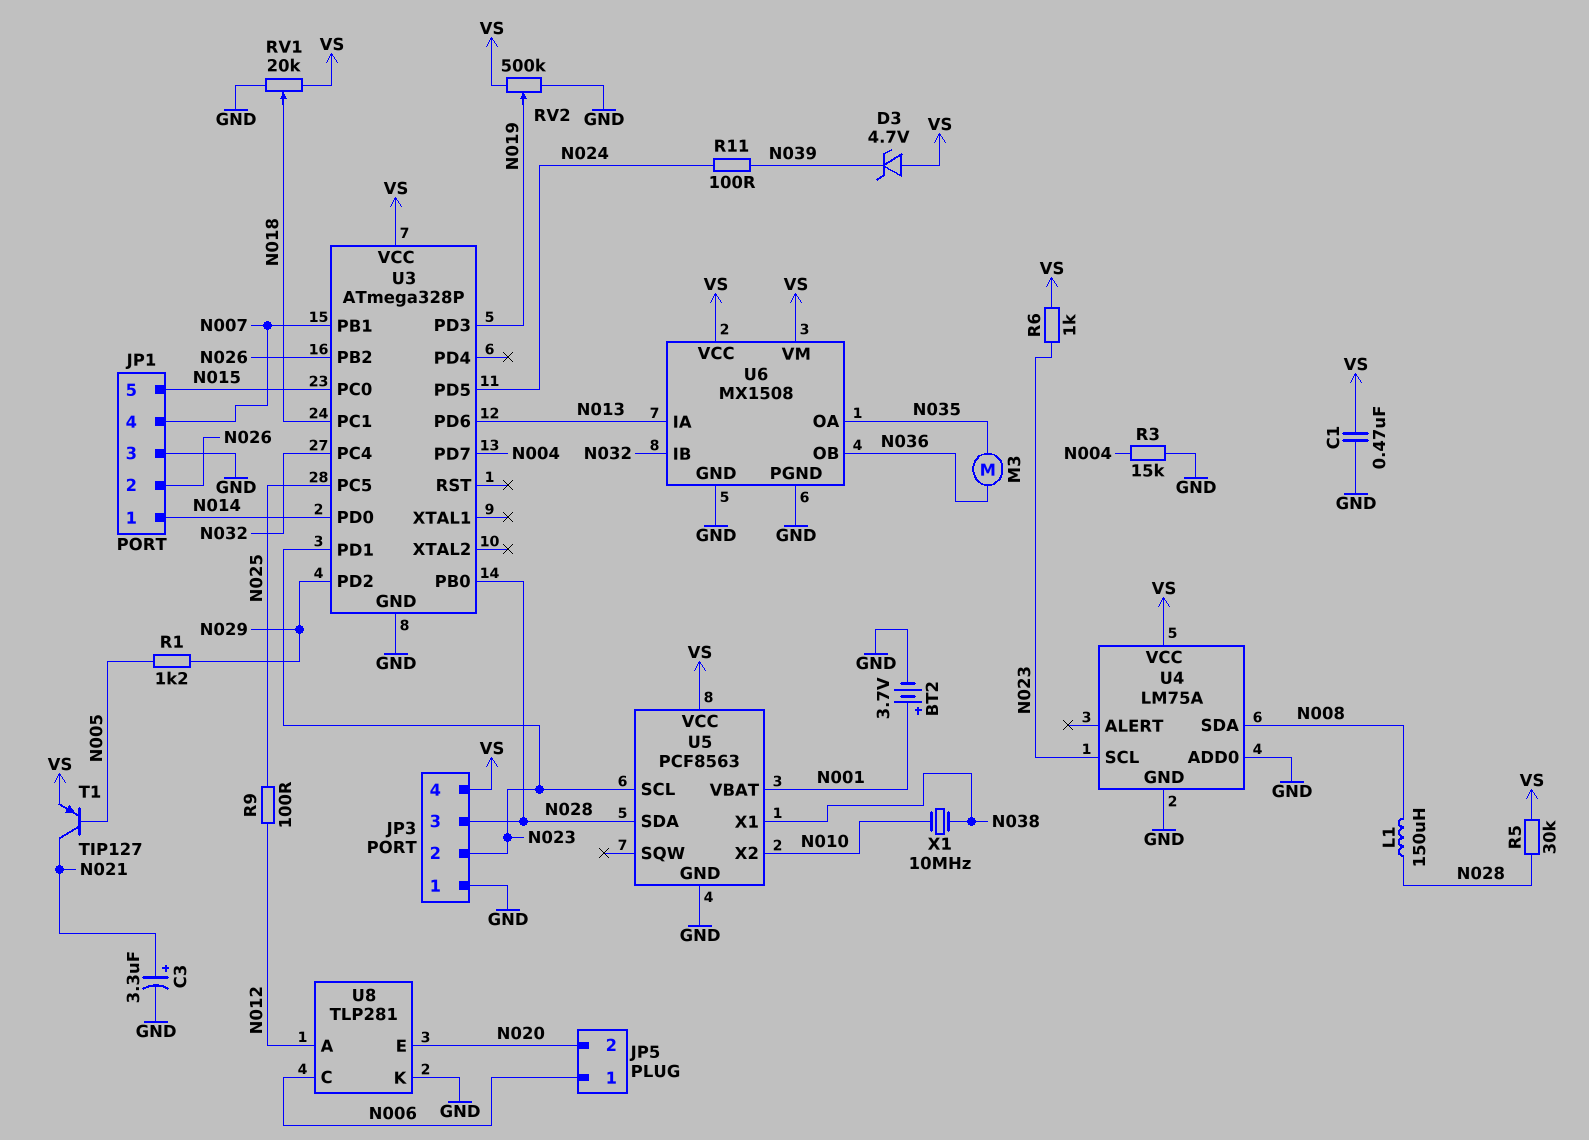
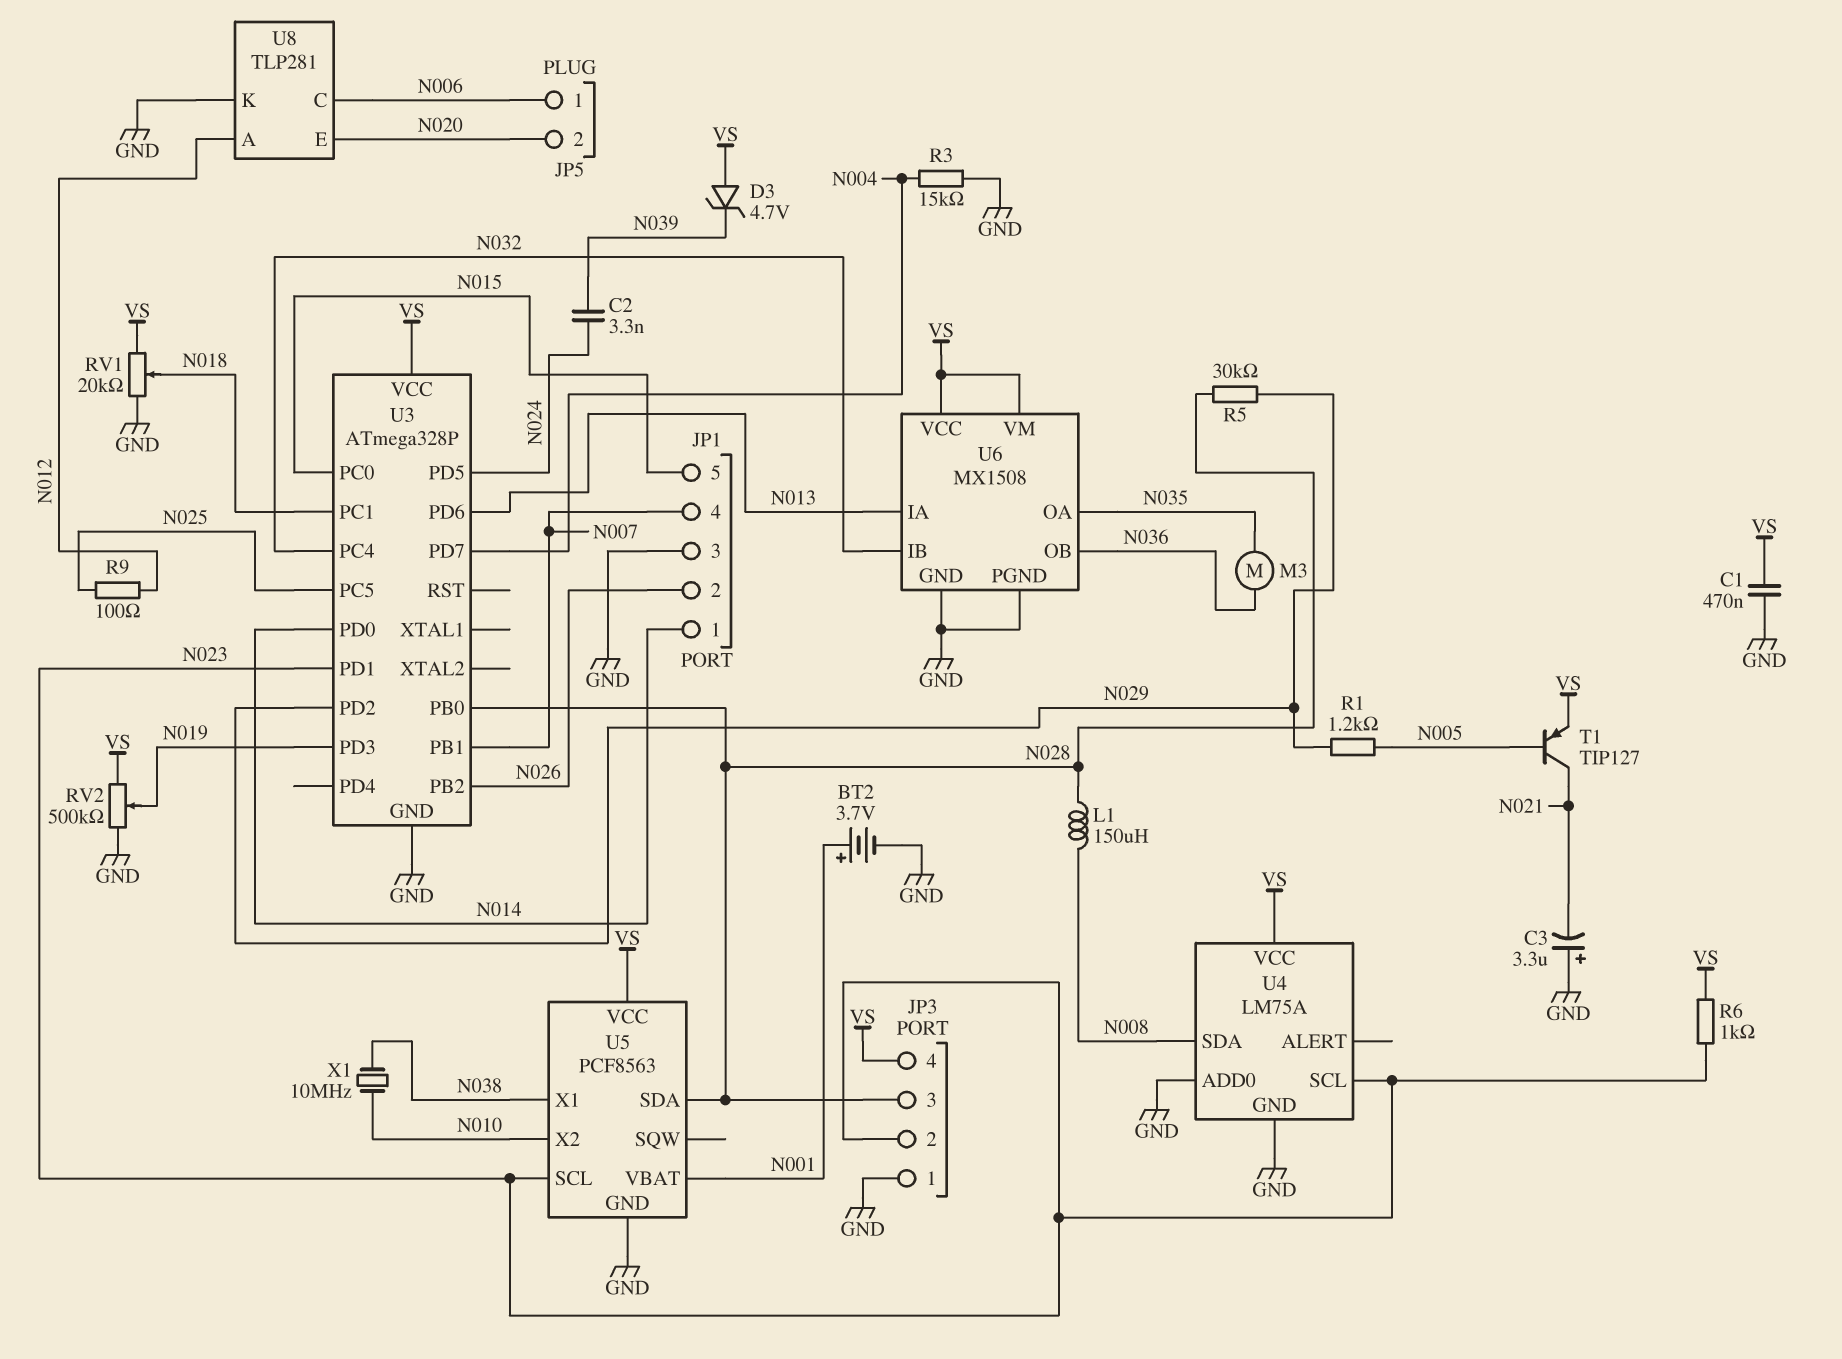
C2: none -> 3.3nF (N024, N039)
C3: 3.3uF (plus N021, minus GND) -> 3.3uF (plus GND, minus N021)
R5: 30k (N028, VS) -> 30k (N028, N029)
R11: 100 (N024, N039) -> none

